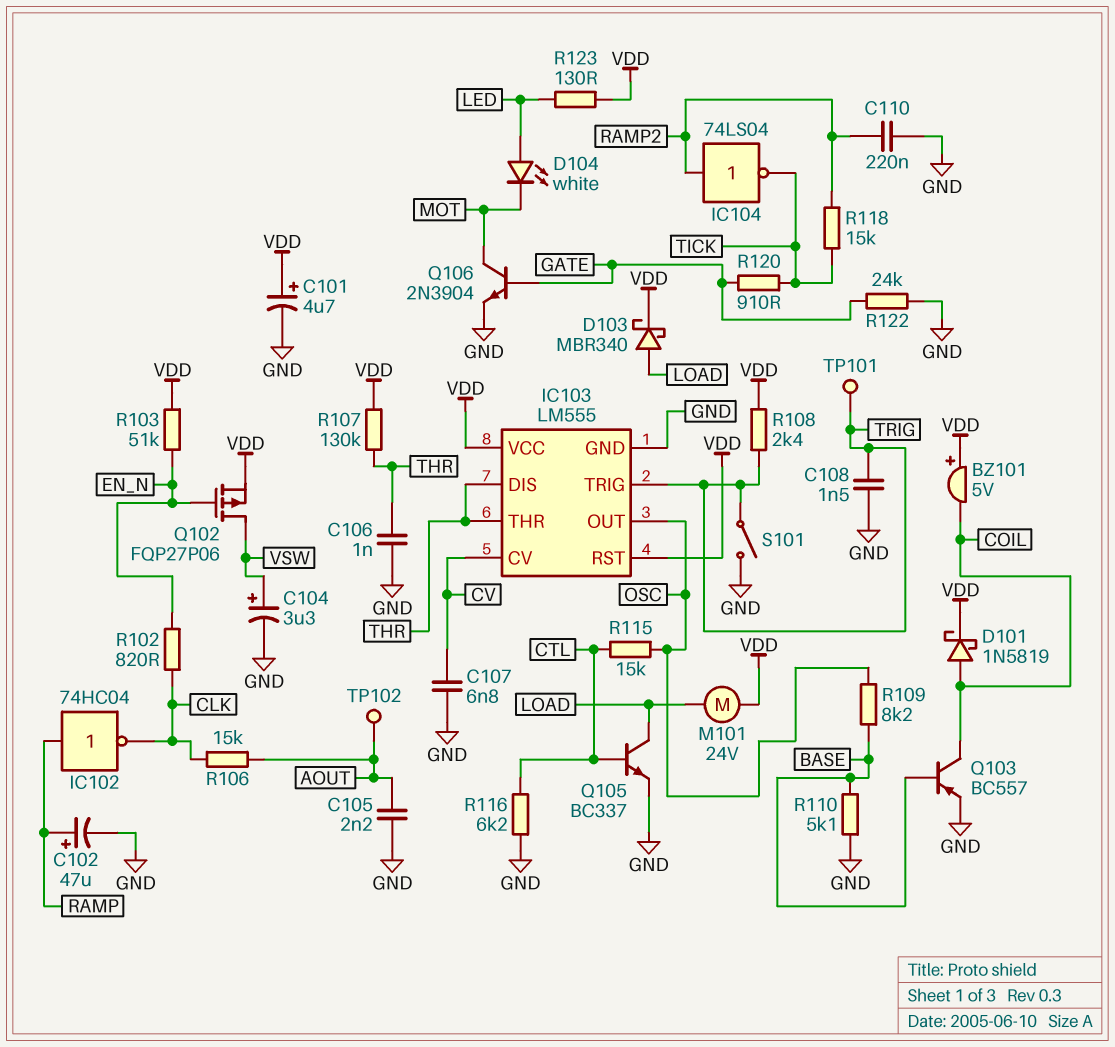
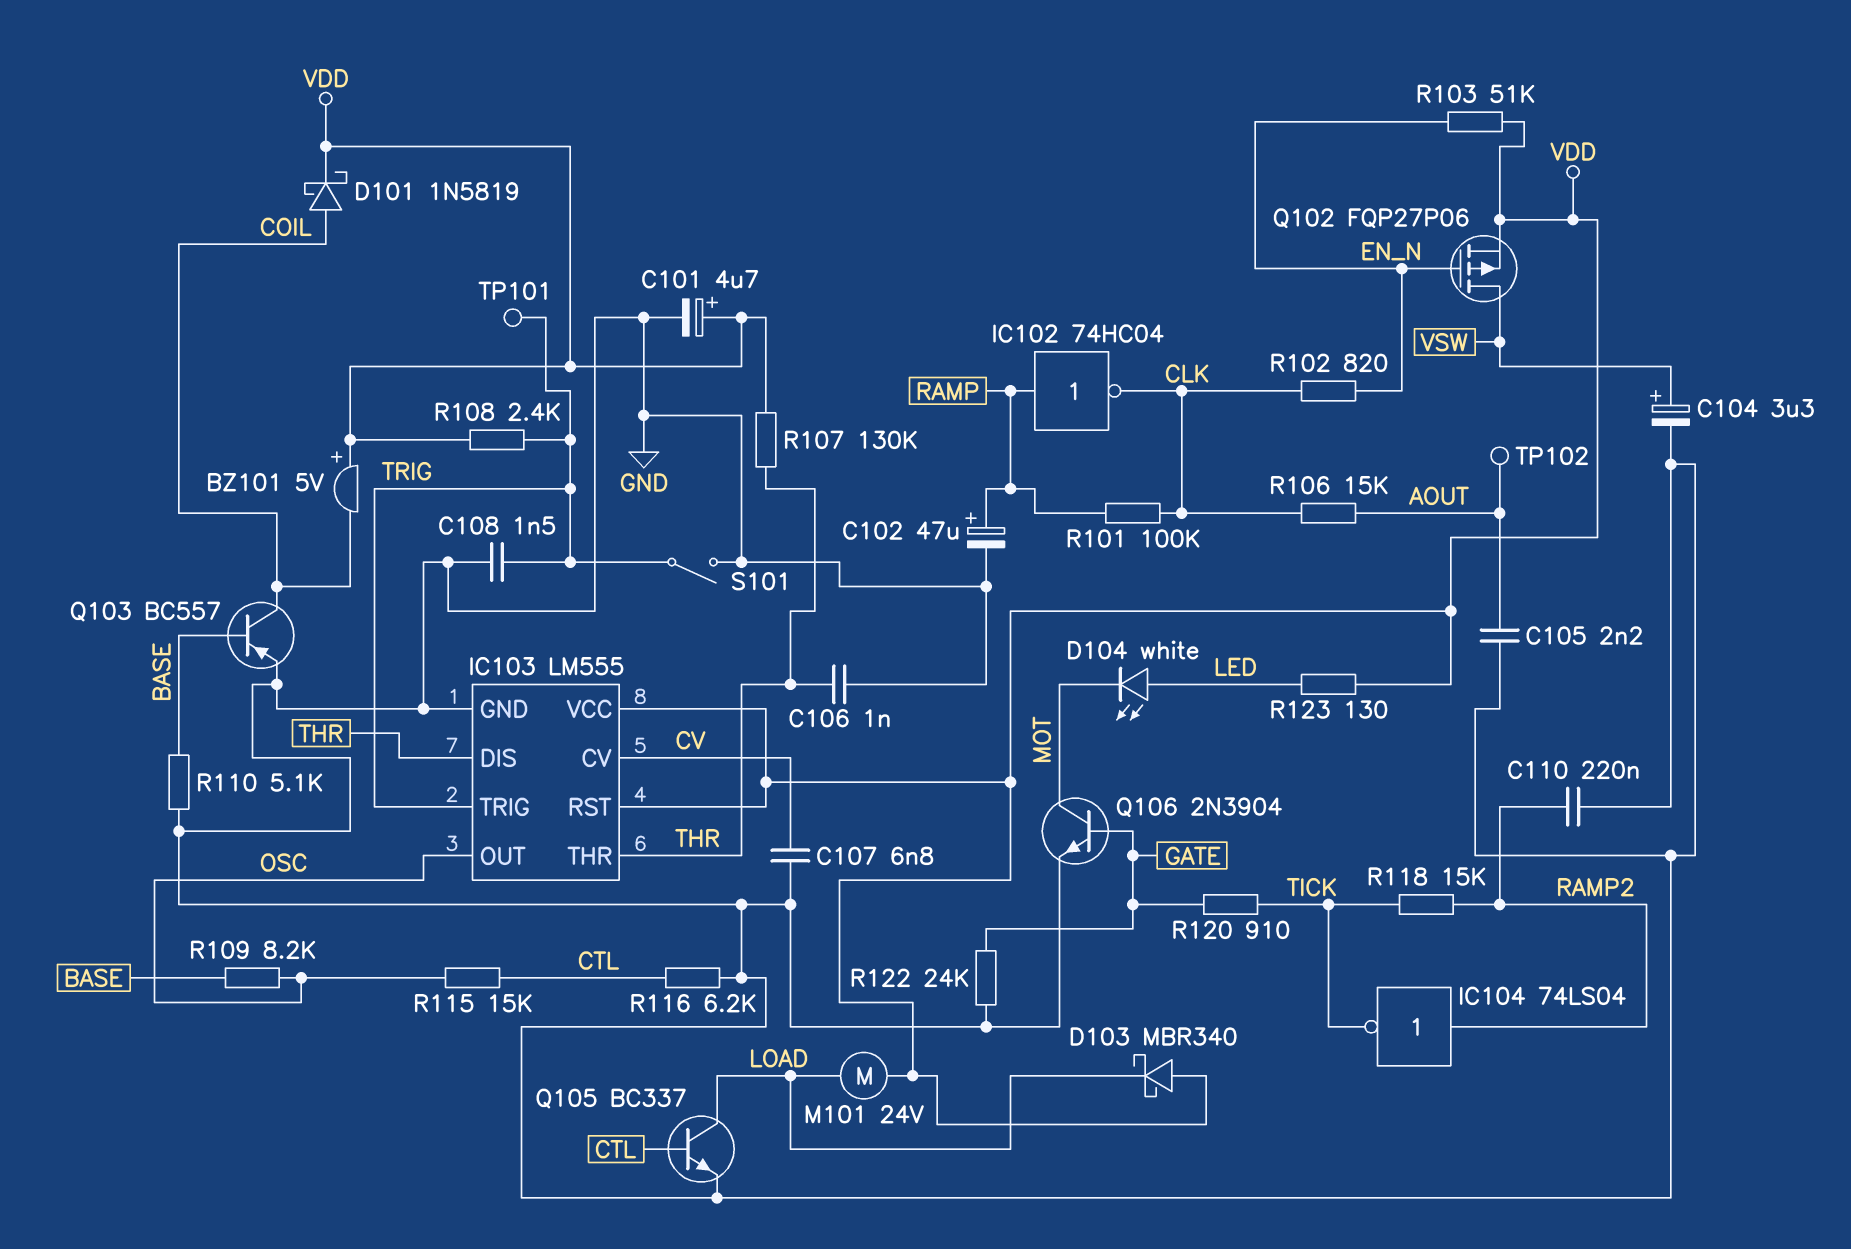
D103: schottky MBR340 (A LOAD, K VDD) -> schottky MBR340 (A VDD, K LOAD)
R101: none -> 100k (CLK, RAMP)

